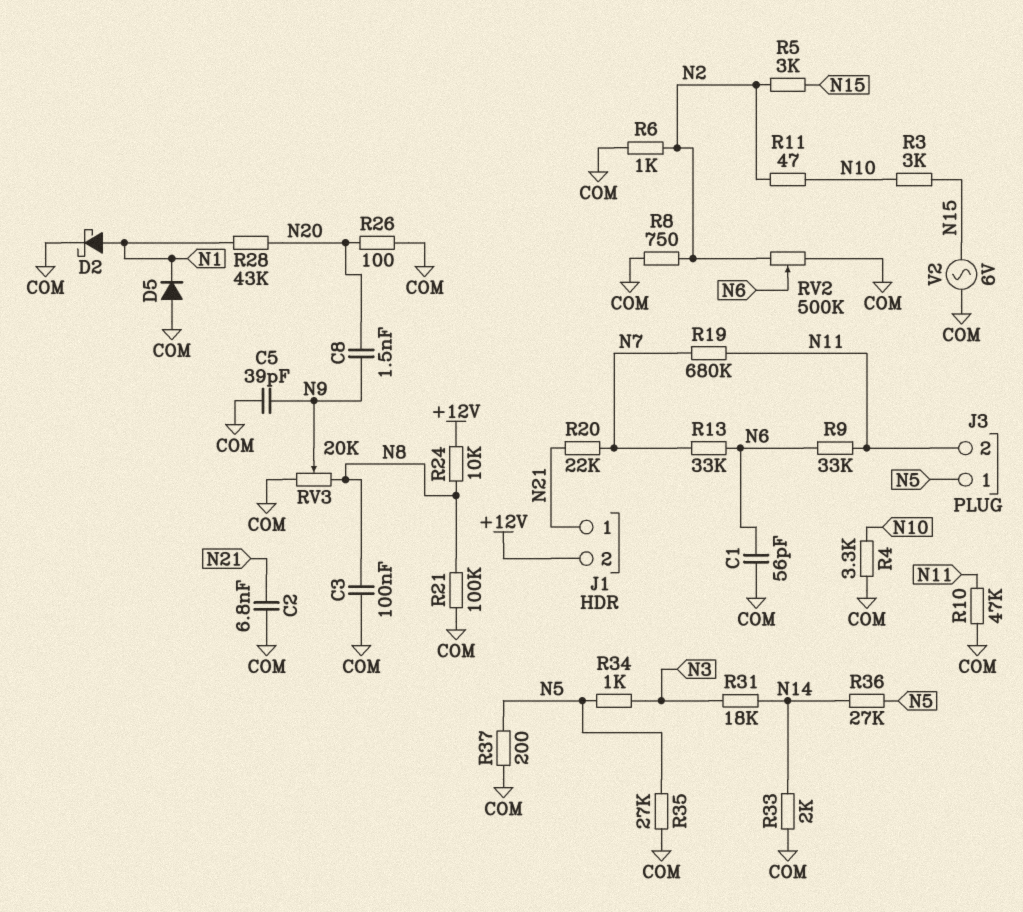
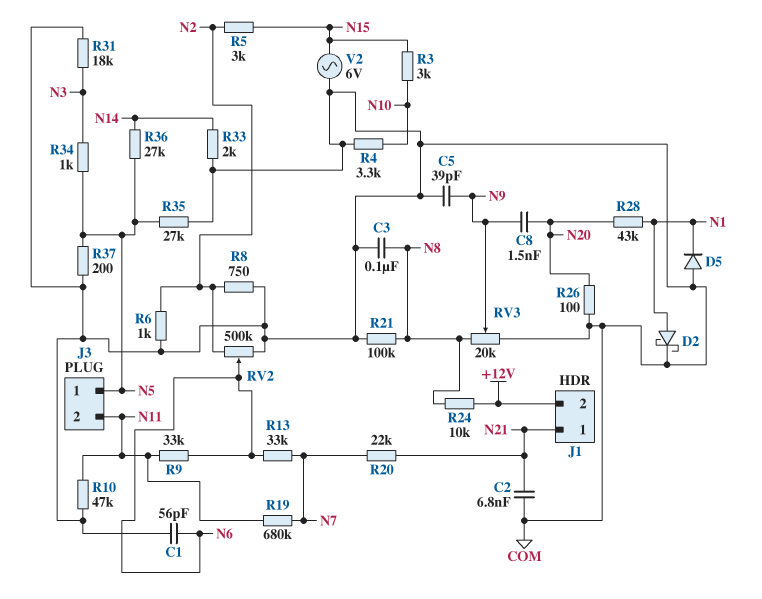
R11: 47 (N2, N10) -> none
R31: 18k (N3, N14) -> 18k (COM, N3)

